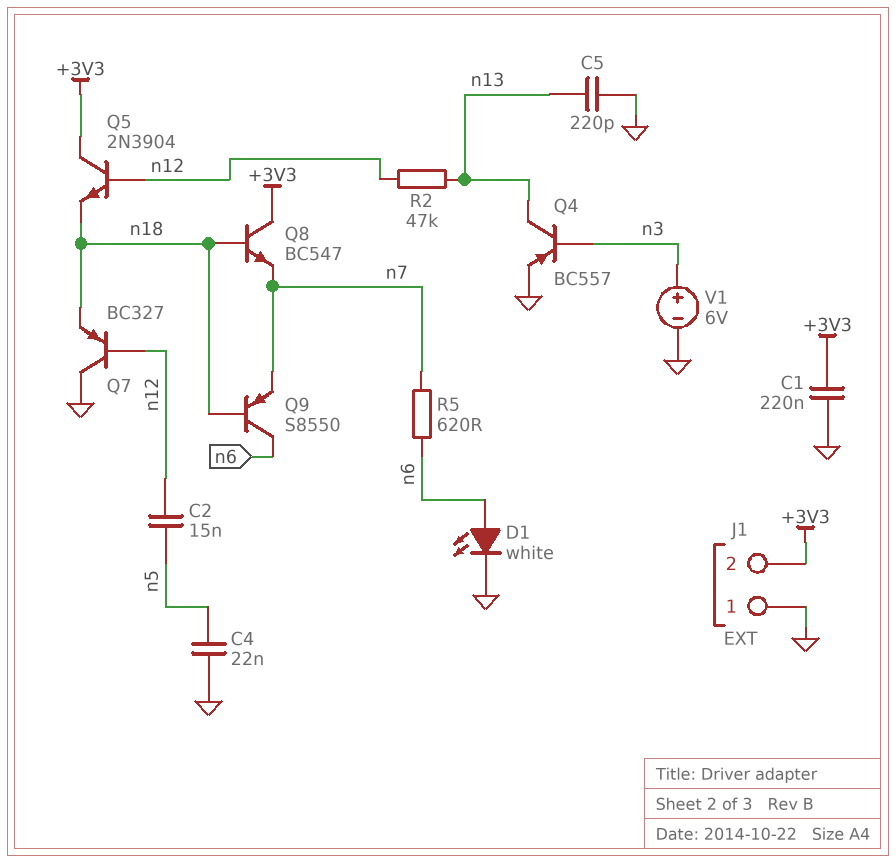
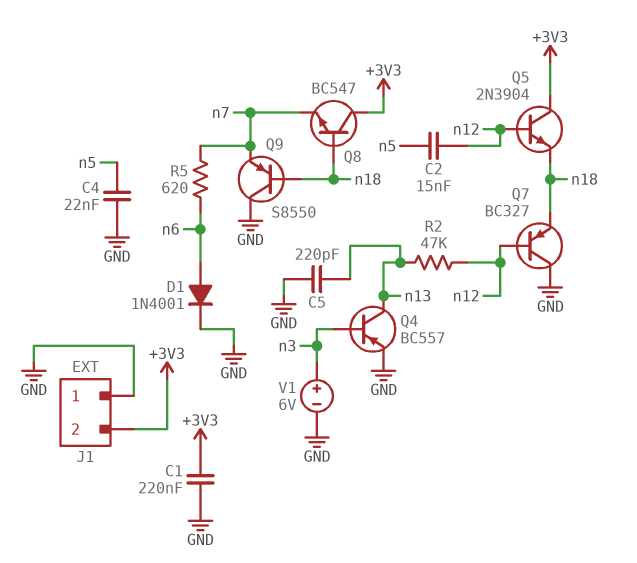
D1: LED white (A n6, K GND) -> diode 1N4001 (A n6, K GND)
Q9: PNP S8550 (B n18, C n6, E n7) -> PNP S8550 (B n18, C GND, E n7)

